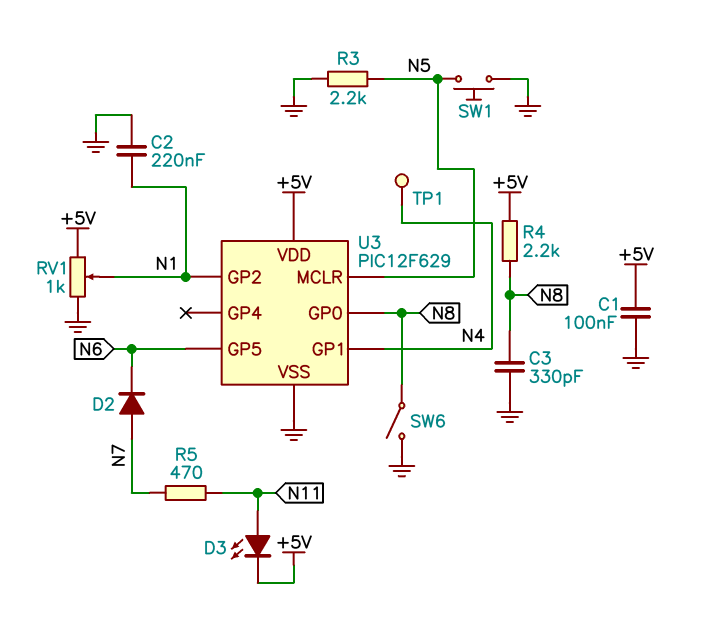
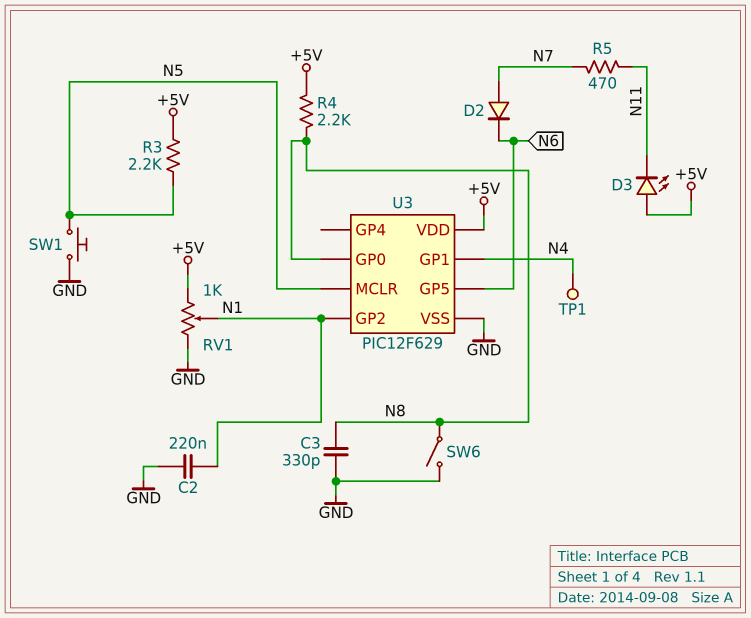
C1: 100nF (+5V, GND) -> none
D3: LED (A N11, K +5V) -> LED (A +5V, K N11)
R3: 2.2k (GND, N5) -> 2.2k (+5V, N5)

